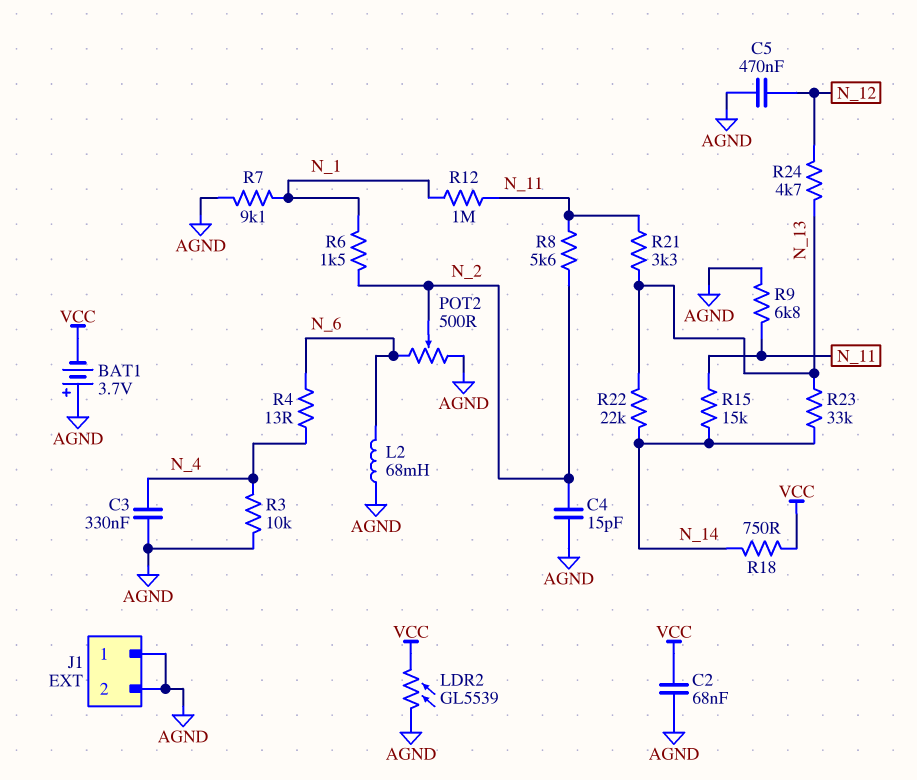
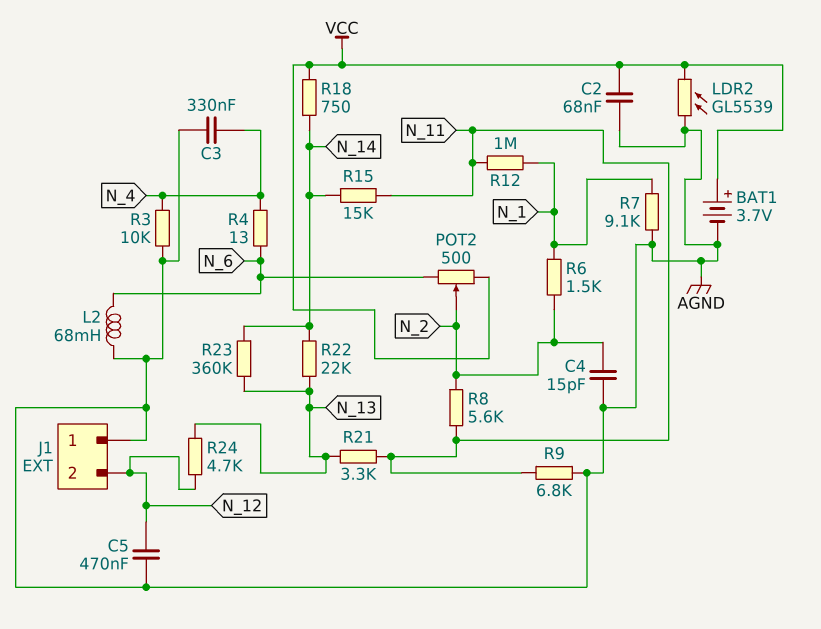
BAT1: 3.7V (plus AGND, minus VCC) -> 3.7V (plus VCC, minus AGND)
J1 pin 2: AGND -> N_12
POT2: 500 (AGND, N_6, wiper N_2) -> 500 (N_6, VCC, wiper N_2)
R23: 33k (N_13, N_14) -> 360k (N_13, N_14)

